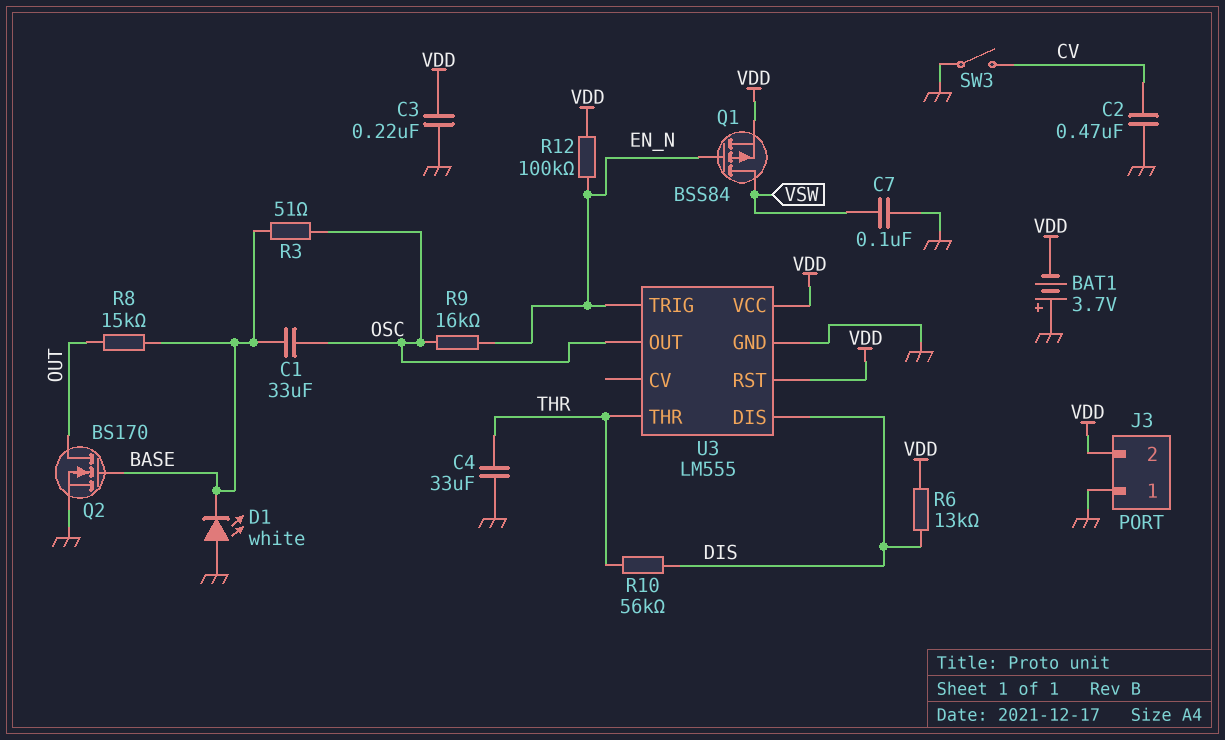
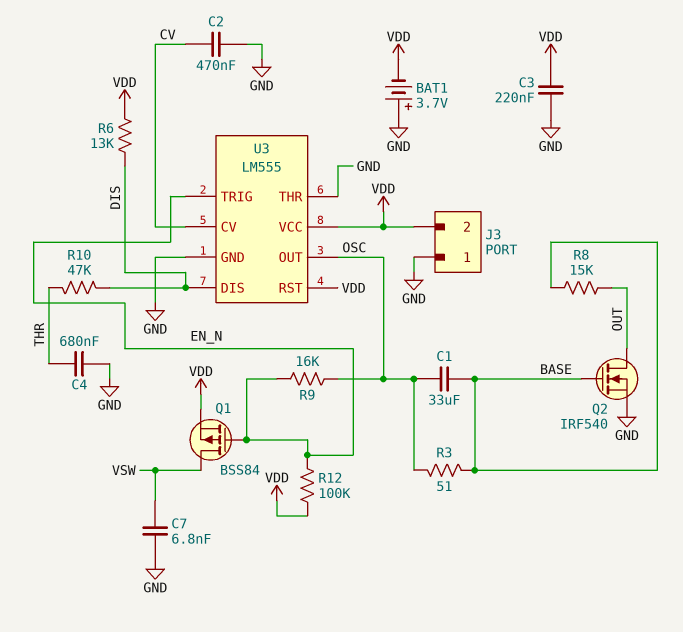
C4: 33uF (GND, THR) -> 680nF (GND, THR)
C7: 100nF (GND, VSW) -> 6.8nF (GND, VSW)
D1: LED white (A GND, K BASE) -> none
Q2: NMOS BS170 (G BASE, D OUT, S GND) -> NMOS IRF540 (G BASE, D OUT, S GND)
R10: 56k (DIS, THR) -> 47k (DIS, THR)
SW3: switch (CV, GND) -> none
U3 pin CV: none -> CV
U3 pin THR: THR -> GND

